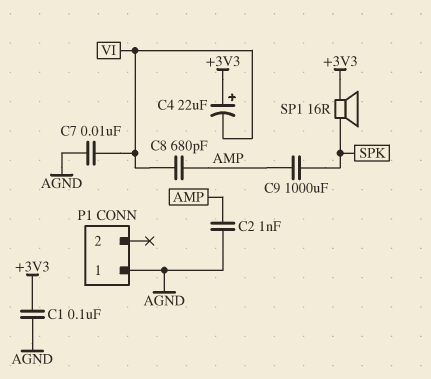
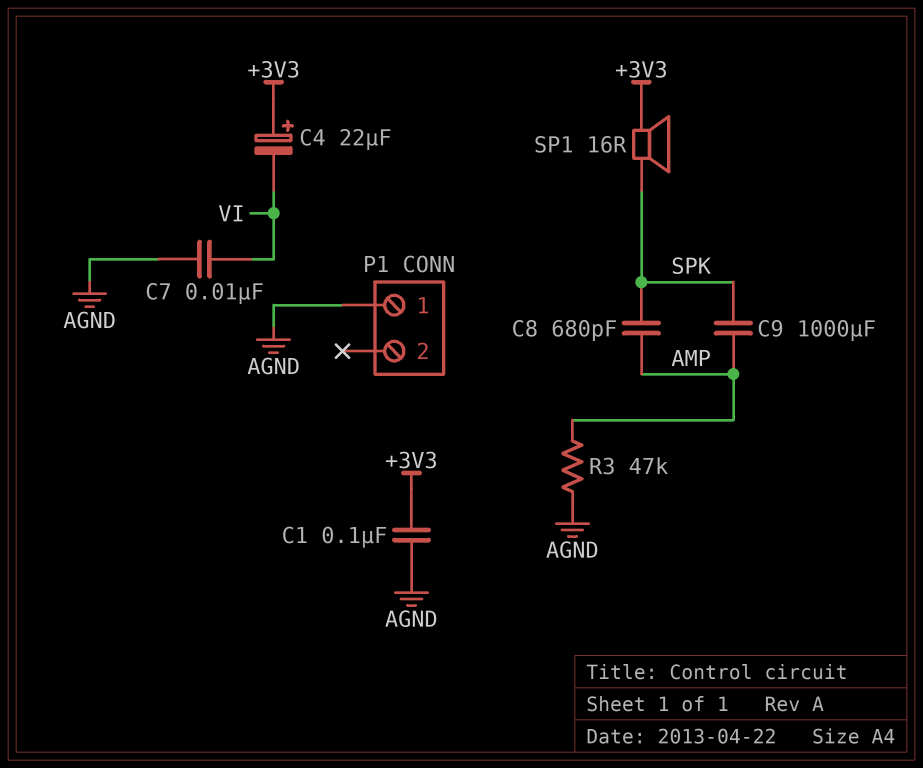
C2: 1nF (AGND, AMP) -> none
C8: 680pF (AMP, VI) -> 680pF (AMP, SPK)
R3: none -> 47k (AGND, AMP)

